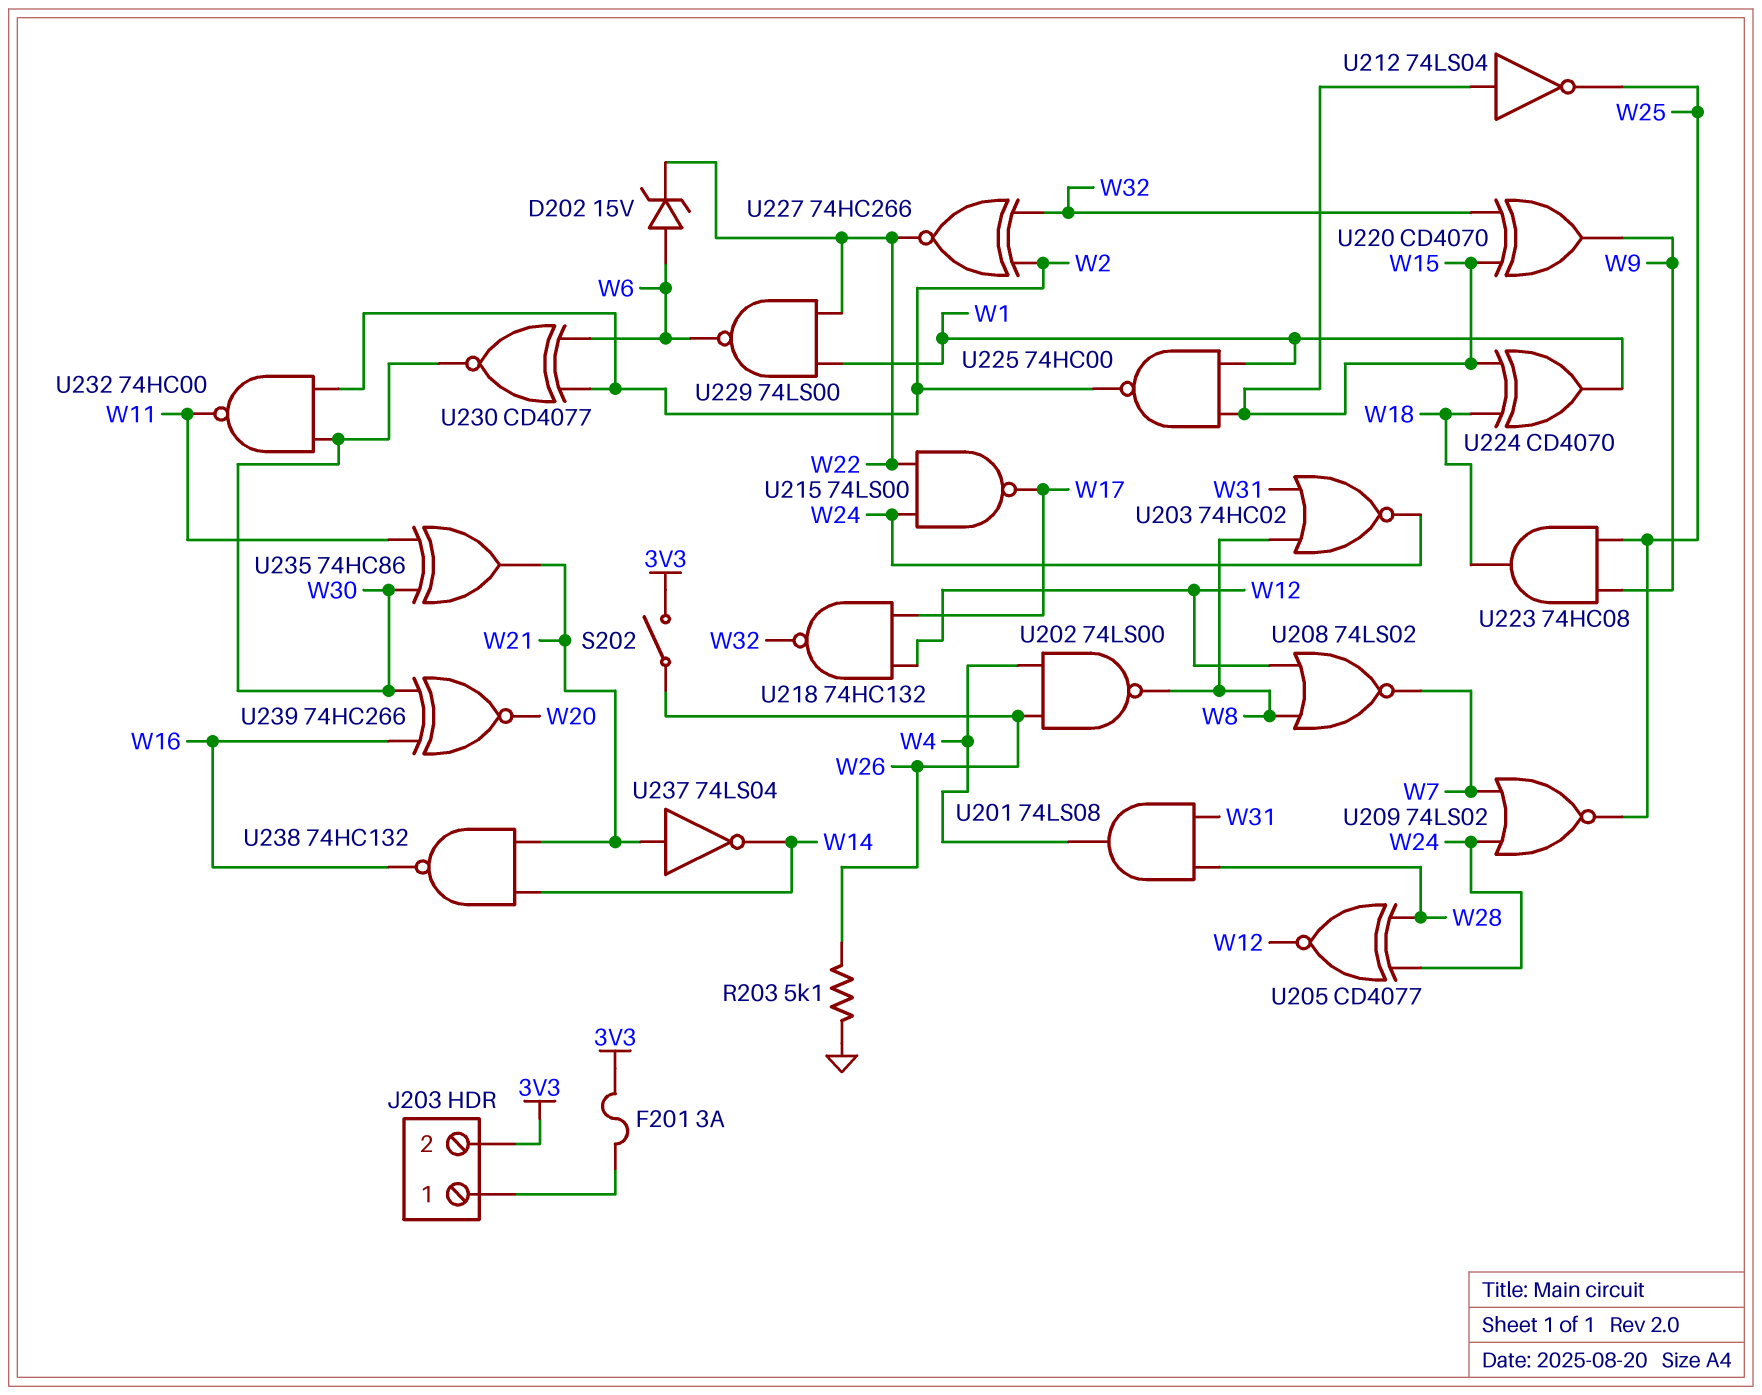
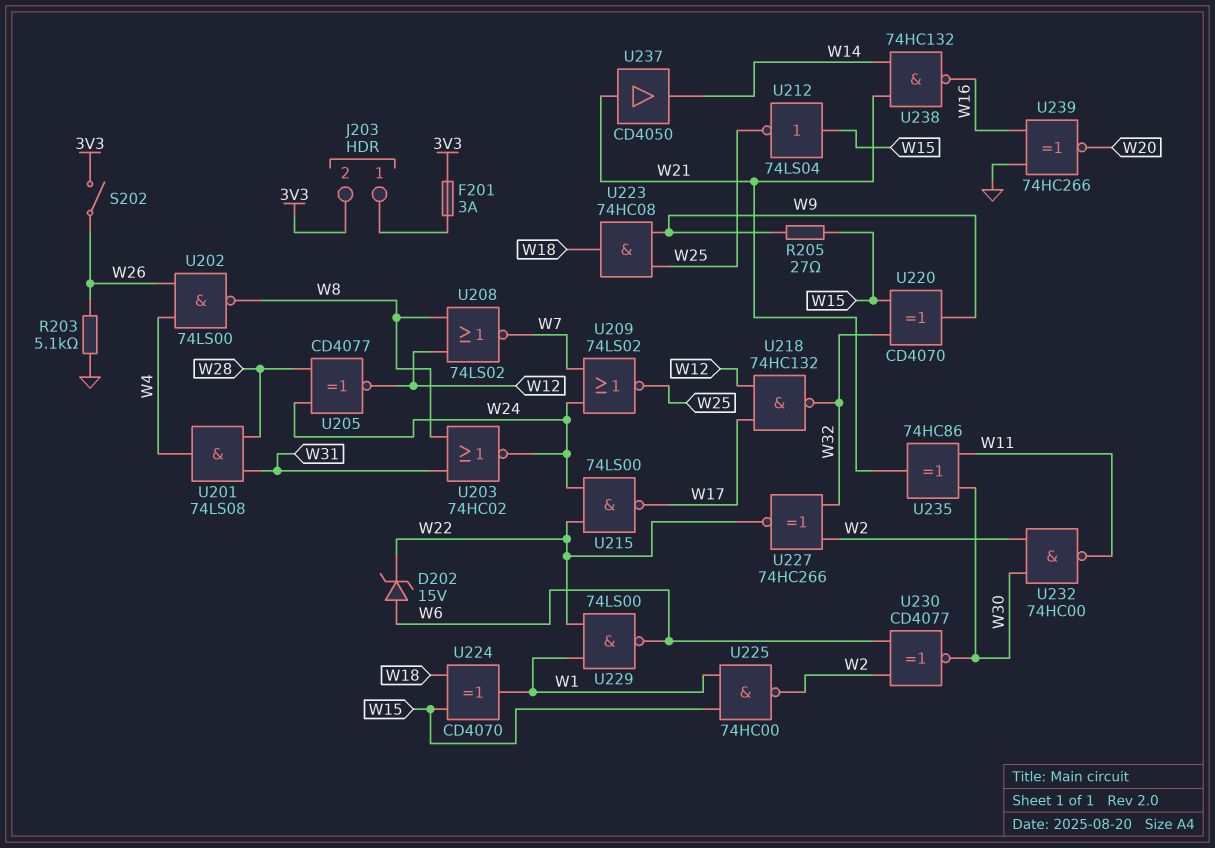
R205: none -> 27 (W9, W15)
U237: NOT 74LS04 (in W21, out W14) -> buffer CD4050 (in W21, out W14)
U239: XNOR 74HC266 (in W16, in W30, out W20) -> XNOR 74HC266 (in GND, in W16, out W20)

